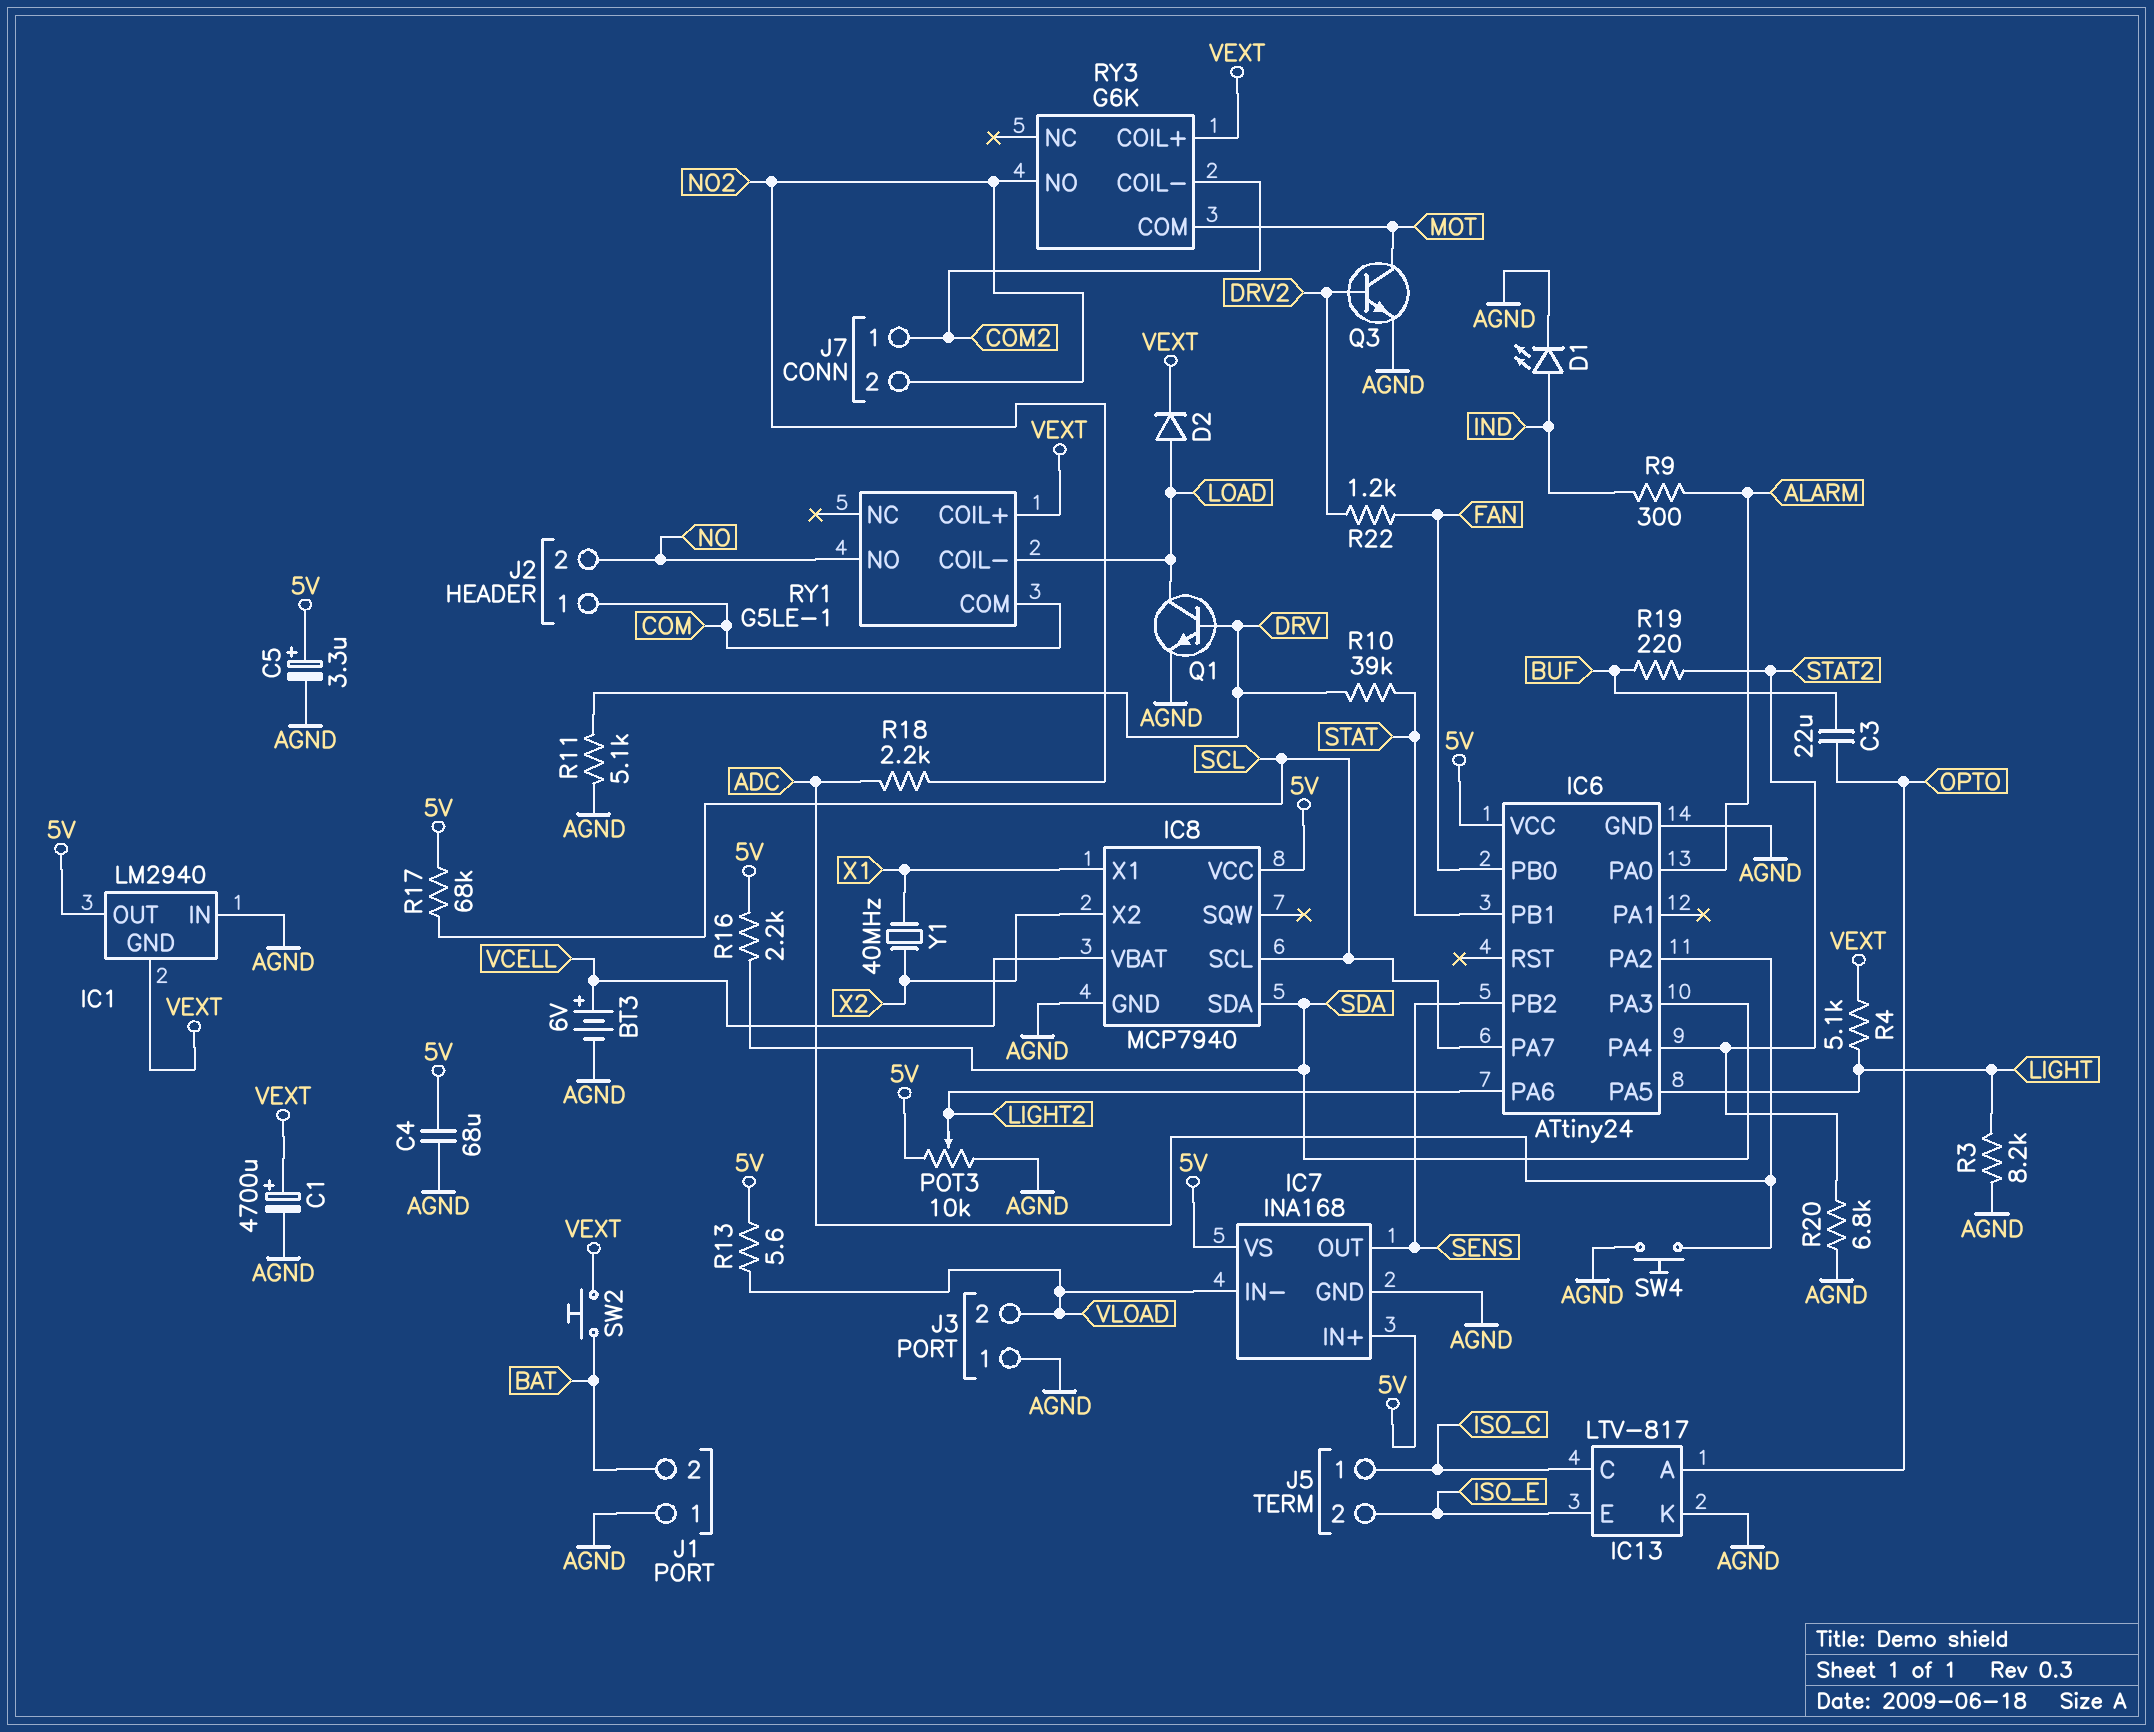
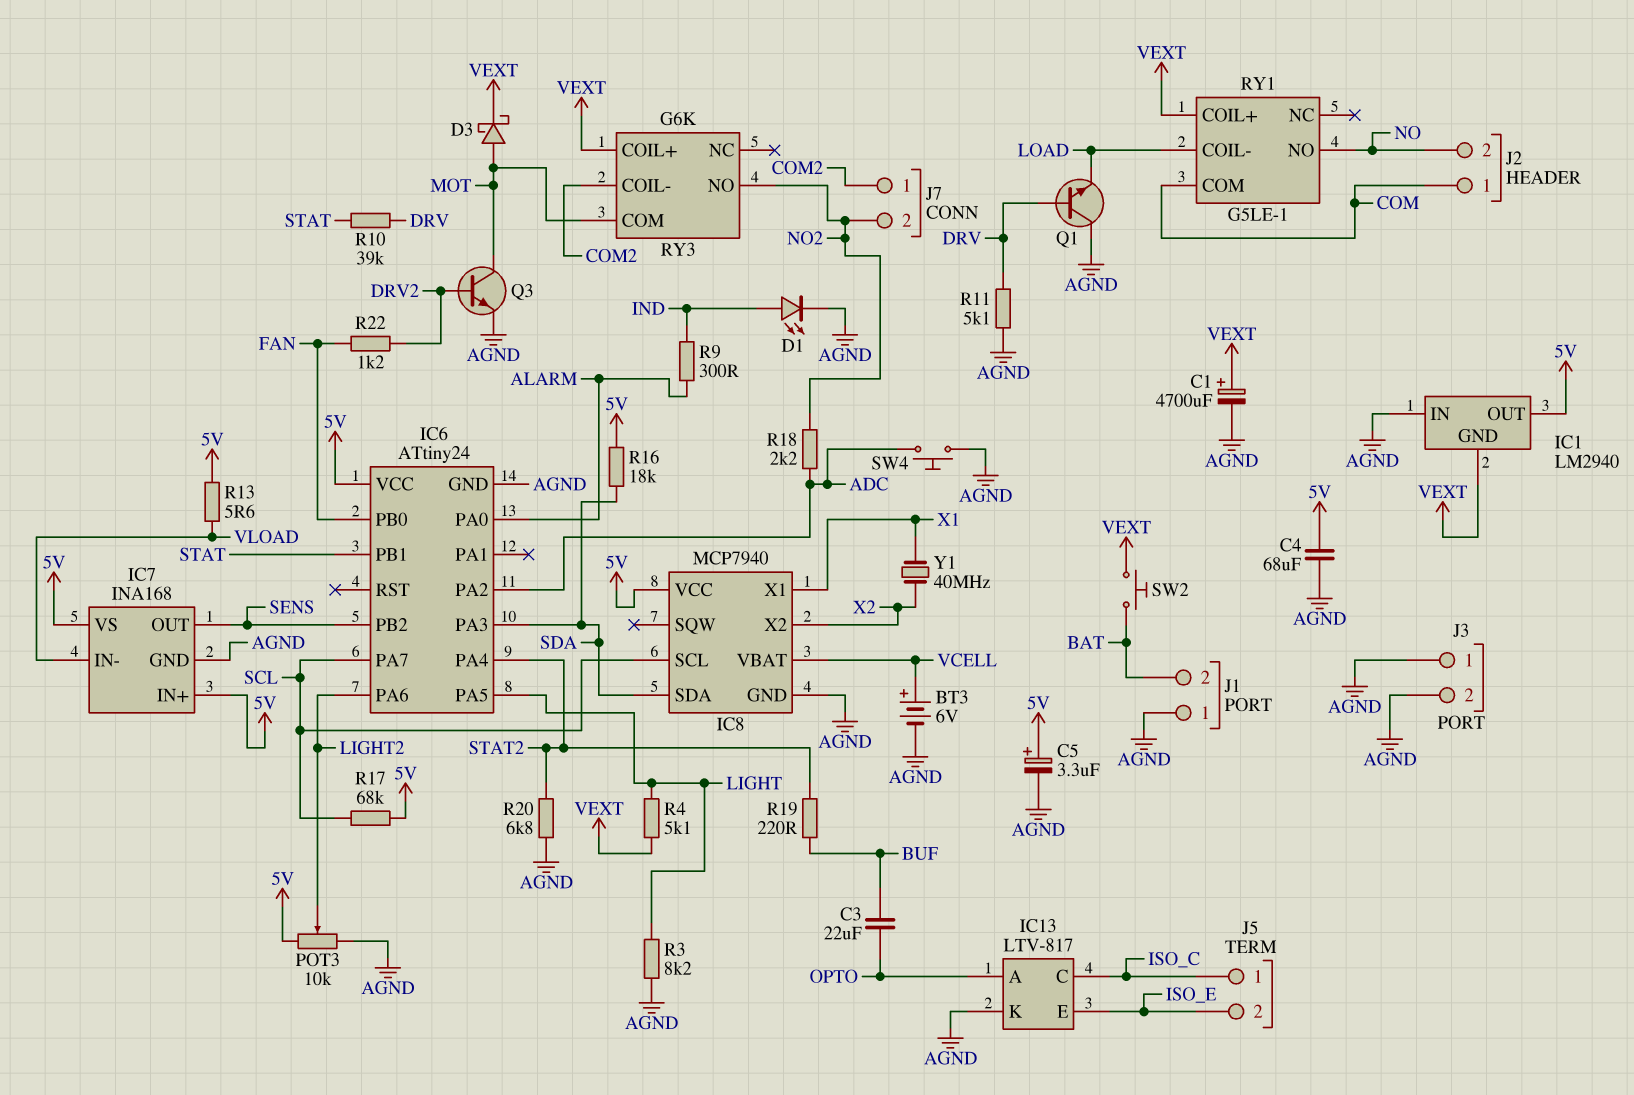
D2: diode (A LOAD, K VEXT) -> none
D3: none -> schottky (A MOT, K VEXT)
J3 pin 2: VLOAD -> AGND
Q1: NPN (B DRV, C LOAD, E AGND) -> NPN (B DRV, C AGND, E LOAD)
R16: 2.2k (5V, SDA) -> 18k (5V, SDA)

